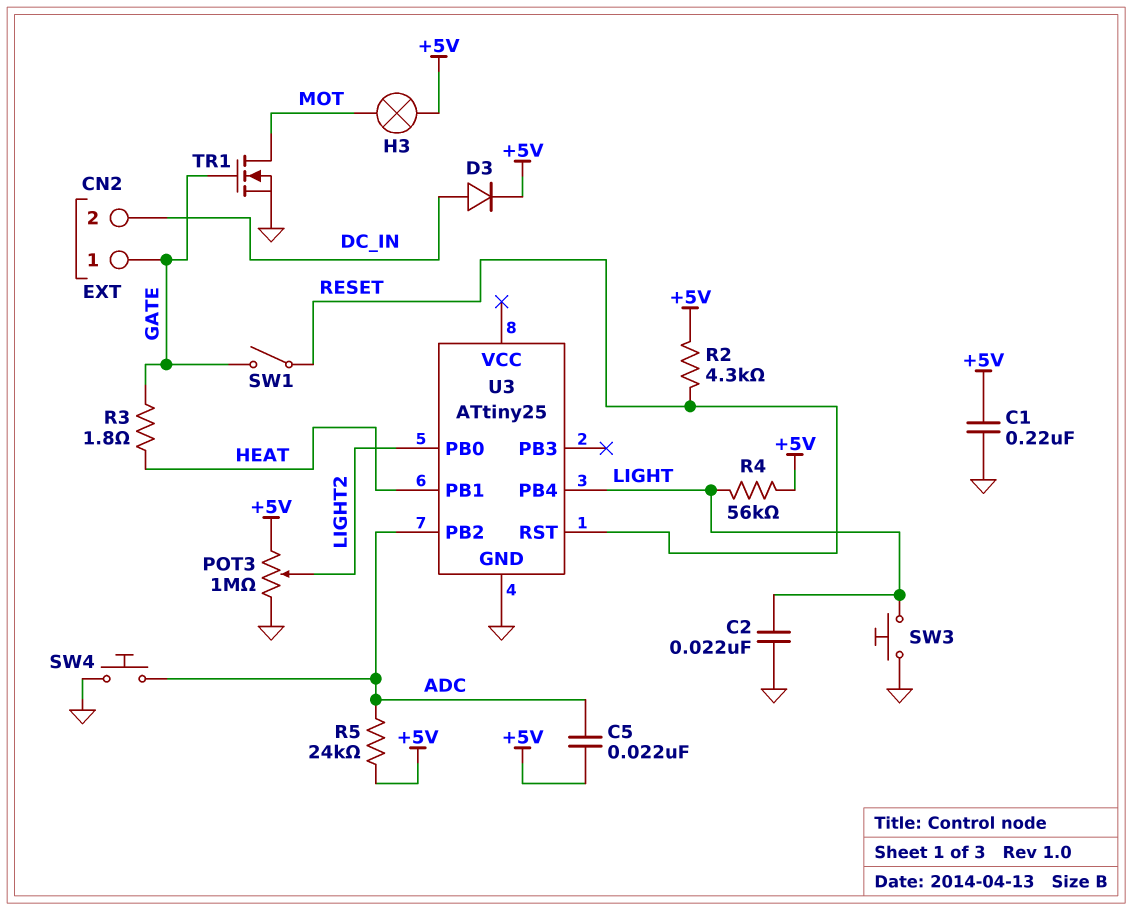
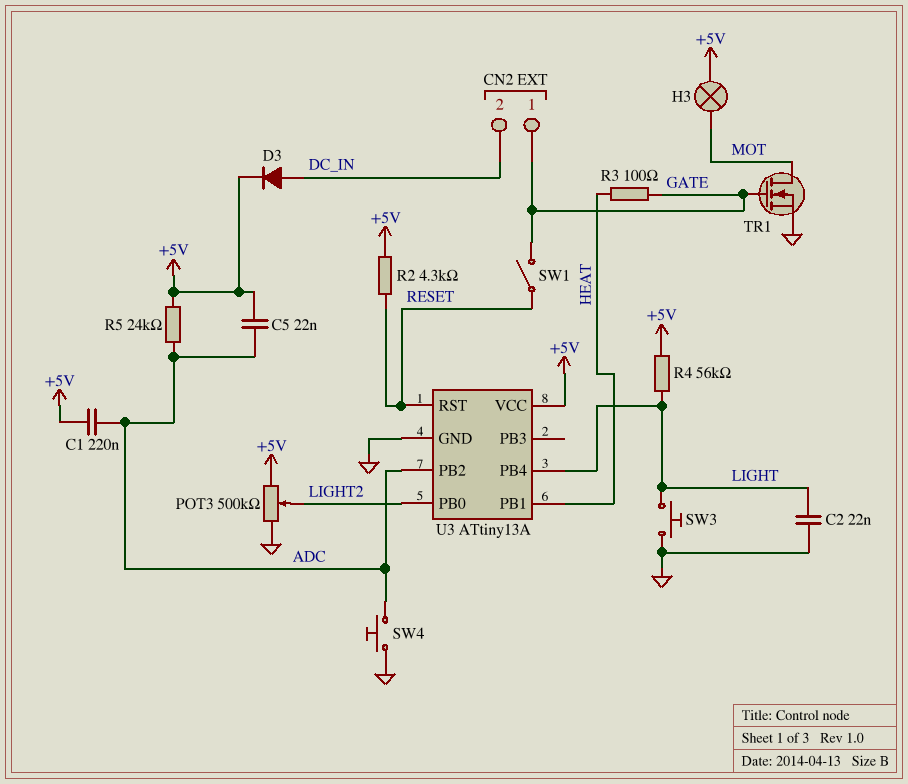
C1: 220nF (+5V, GND) -> 220nF (+5V, ADC)
POT3: 1M (+5V, GND, wiper LIGHT2) -> 500k (+5V, GND, wiper LIGHT2)
R3: 1.8 (GATE, HEAT) -> 100 (GATE, HEAT)
U3: ATtiny25 -> ATtiny13A
U3 pin VCC: none -> +5V

